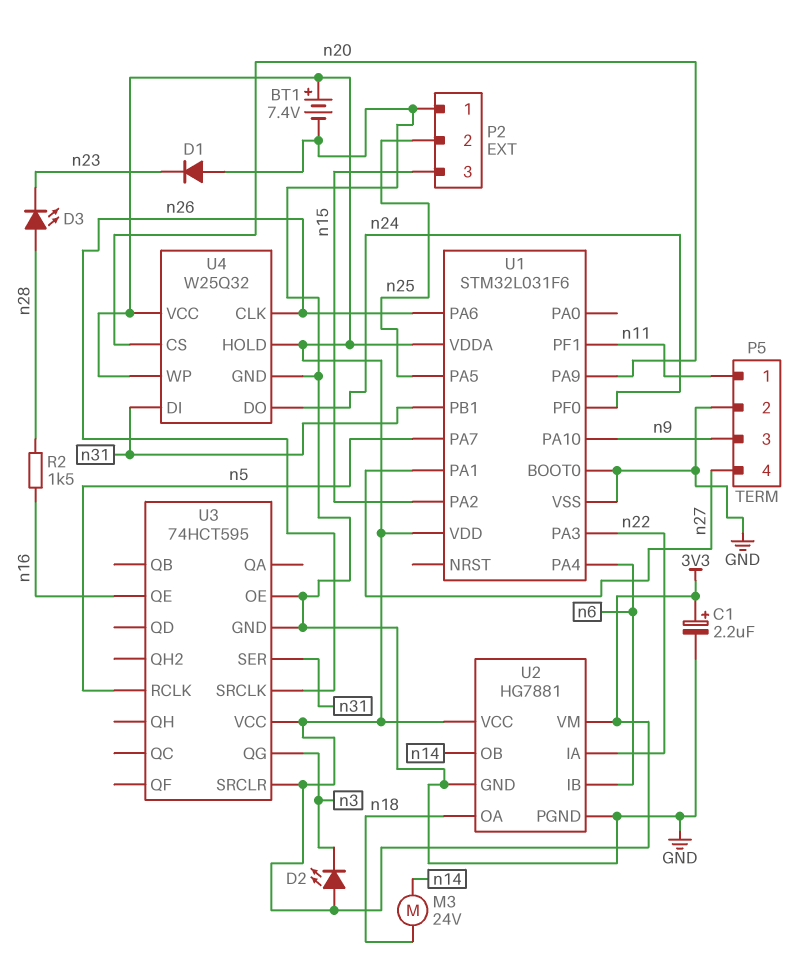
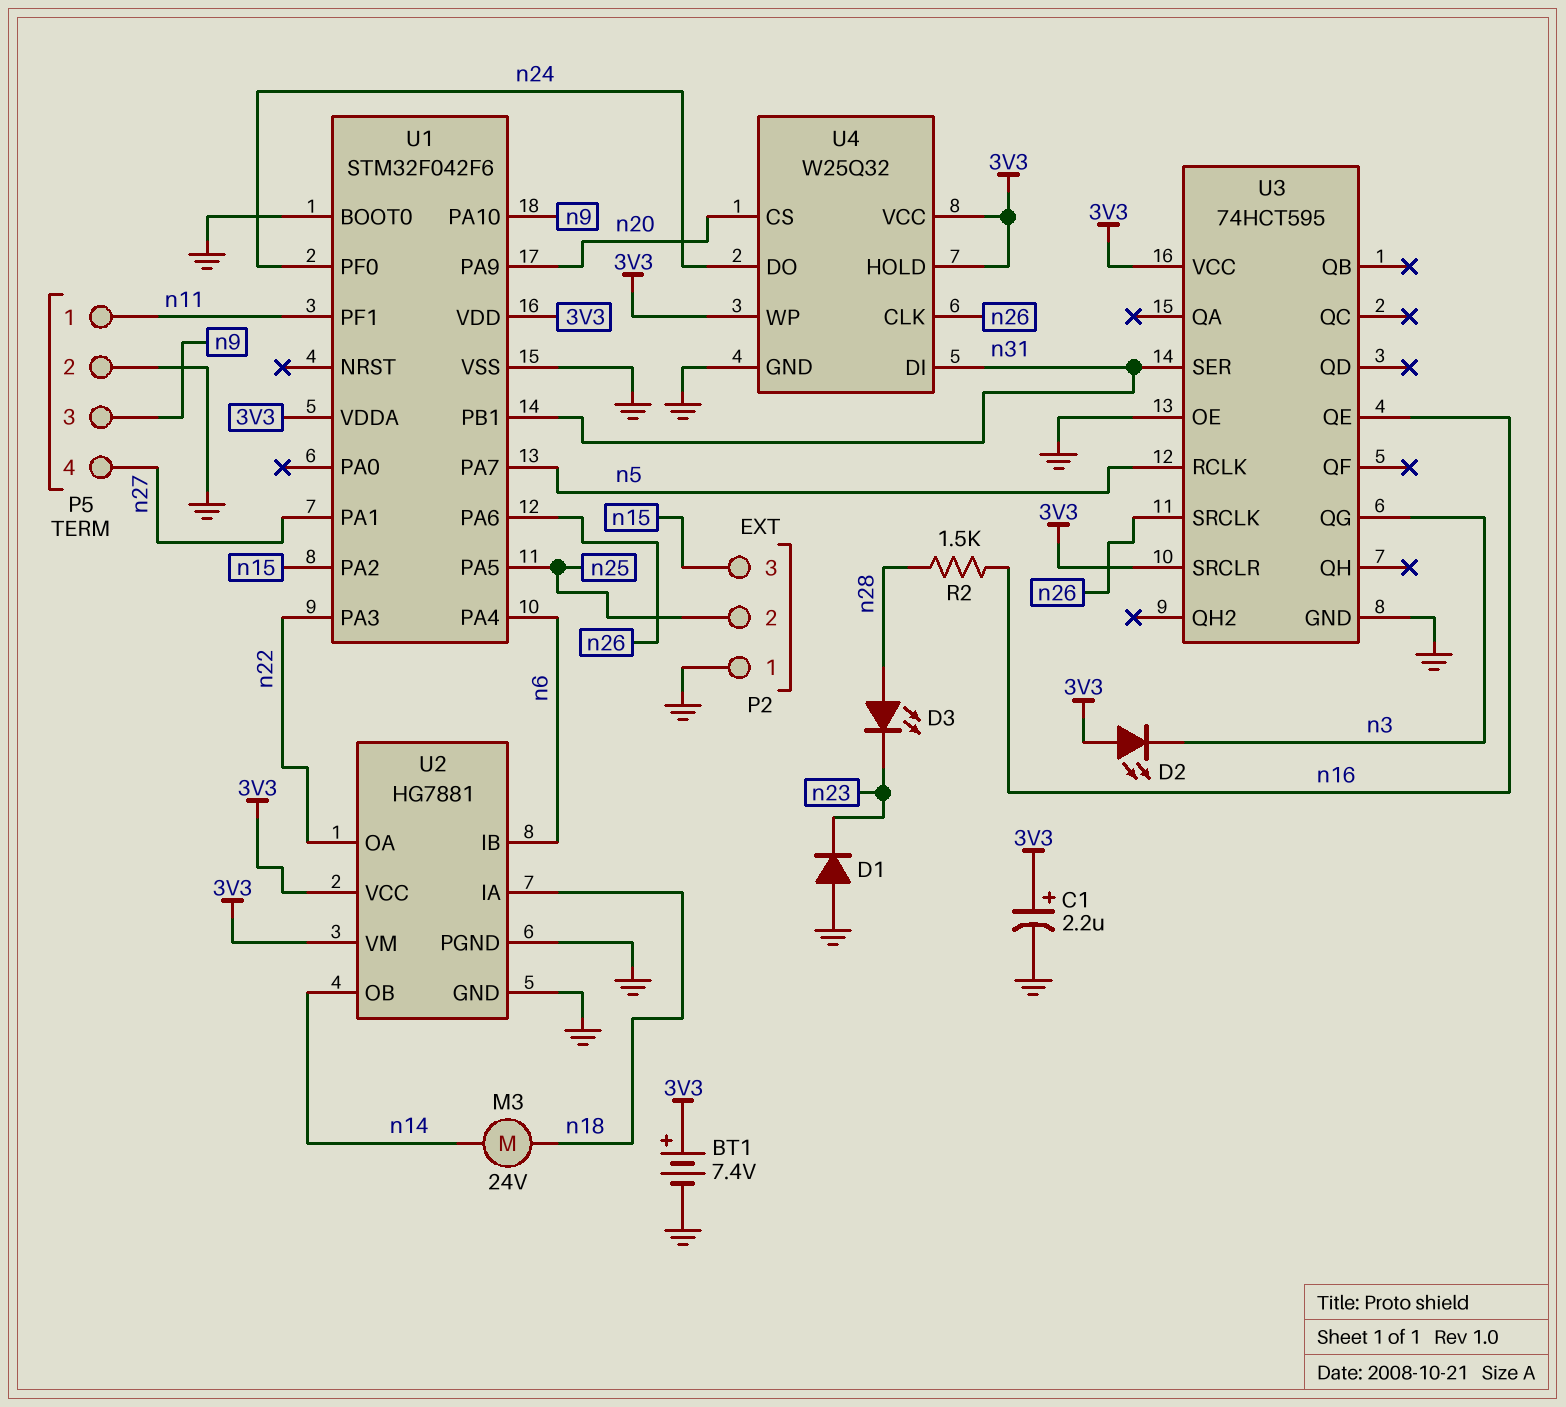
U1: STM32L031F6 -> STM32F042F6
U2 pin IA: n22 -> n18
U2 pin OA: n18 -> n22

